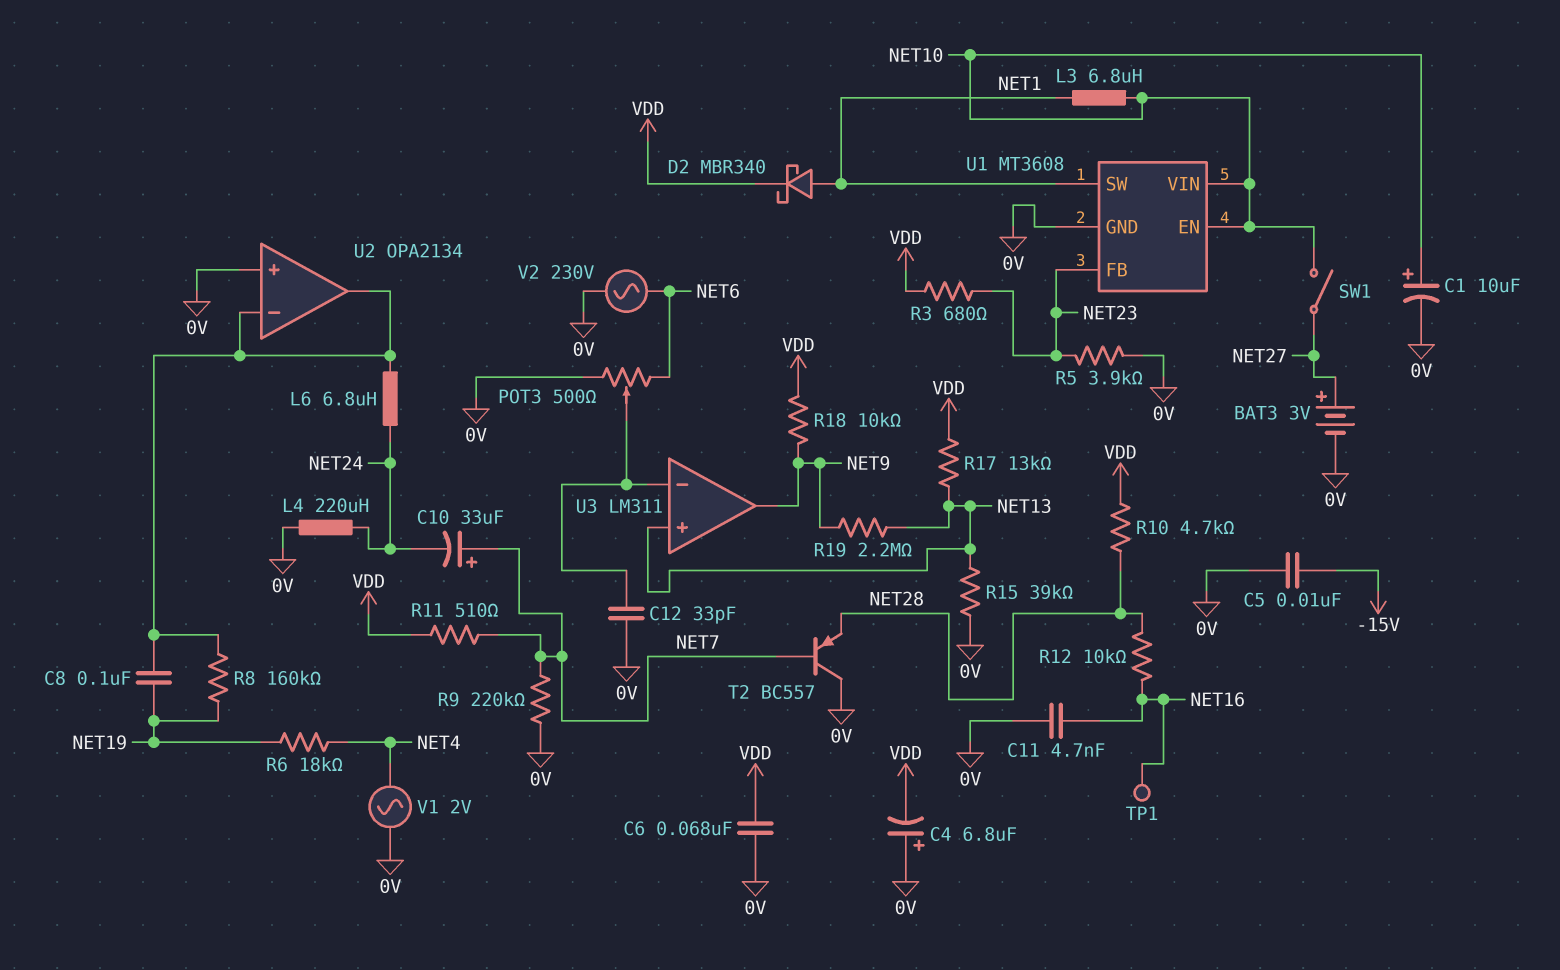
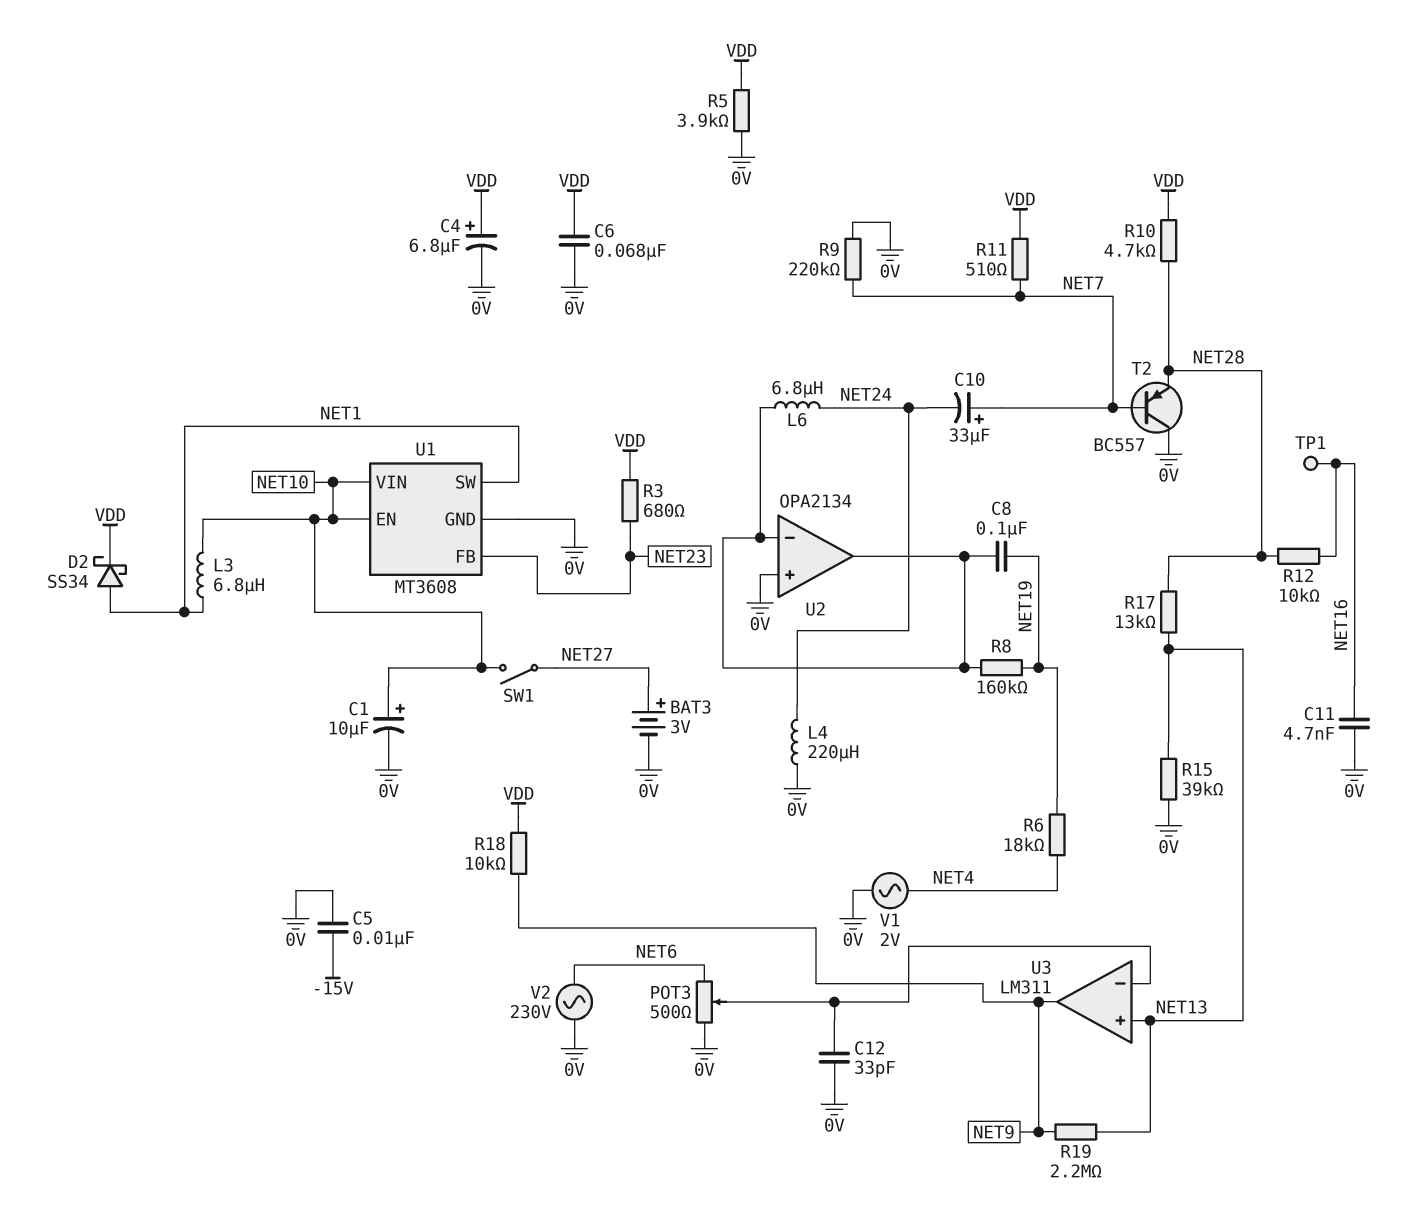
C4: 6.8uF (plus 0V, minus VDD) -> 6.8uF (plus VDD, minus 0V)
D2: schottky MBR340 (A NET1, K VDD) -> schottky SS34 (A NET1, K VDD)
R5: 3.9k (0V, NET23) -> 3.9k (0V, VDD)
R17: 13k (NET13, VDD) -> 13k (NET13, NET28)

